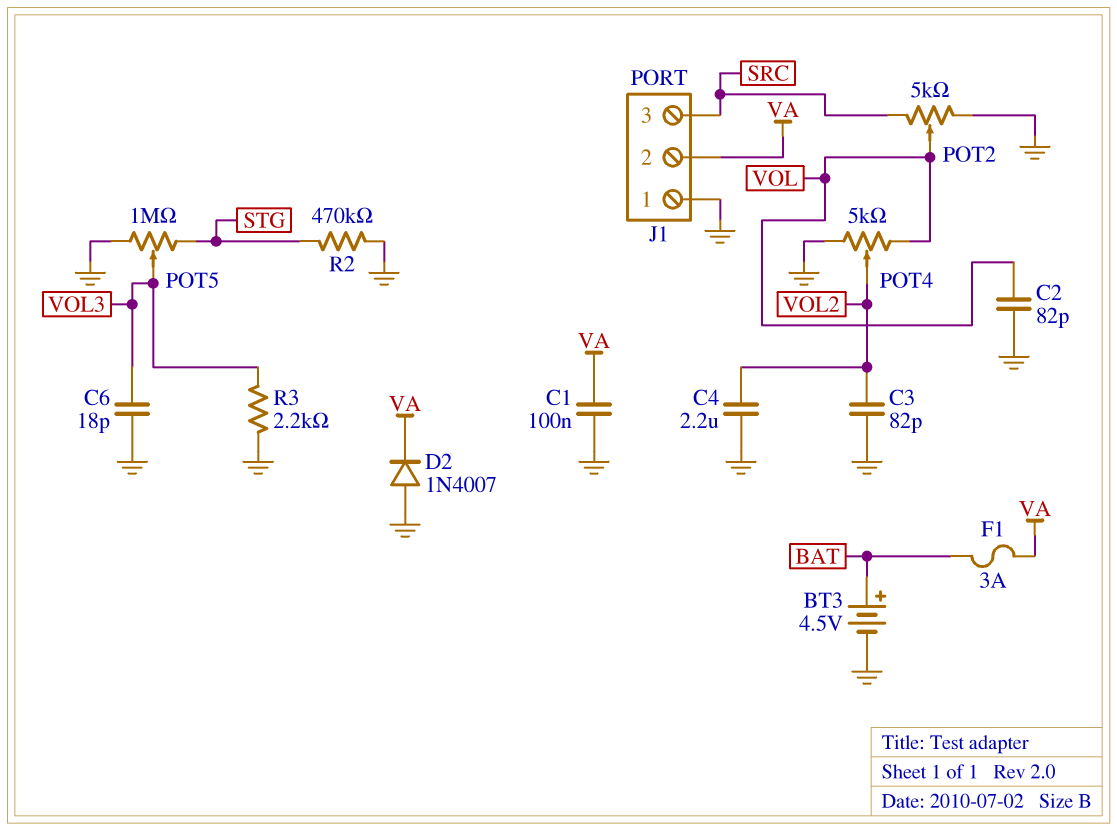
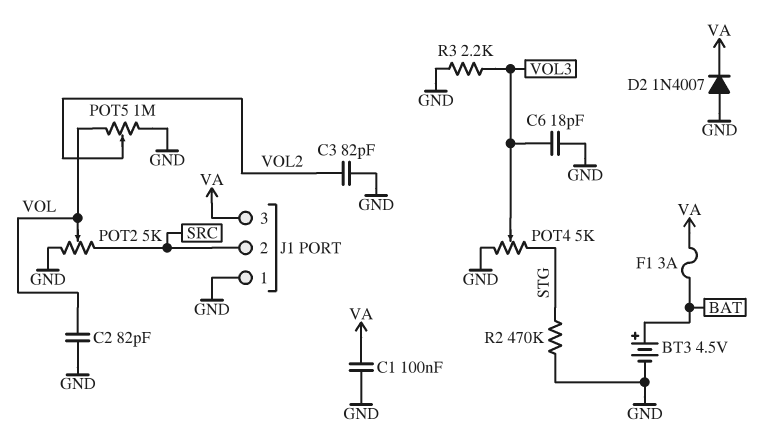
C4: 2.2uF (GND, VOL2) -> none
J1 pin 2: VA -> SRC
J1 pin 3: SRC -> VA
POT4: 5k (GND, VOL, wiper VOL2) -> 5k (GND, STG, wiper VOL3)
POT5: 1M (GND, STG, wiper VOL3) -> 1M (GND, VOL, wiper VOL2)

